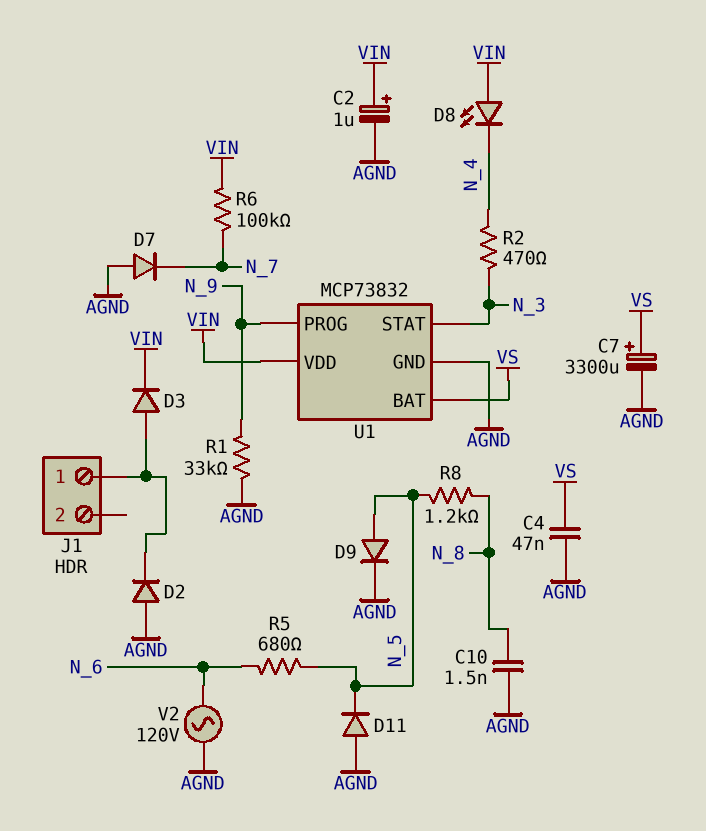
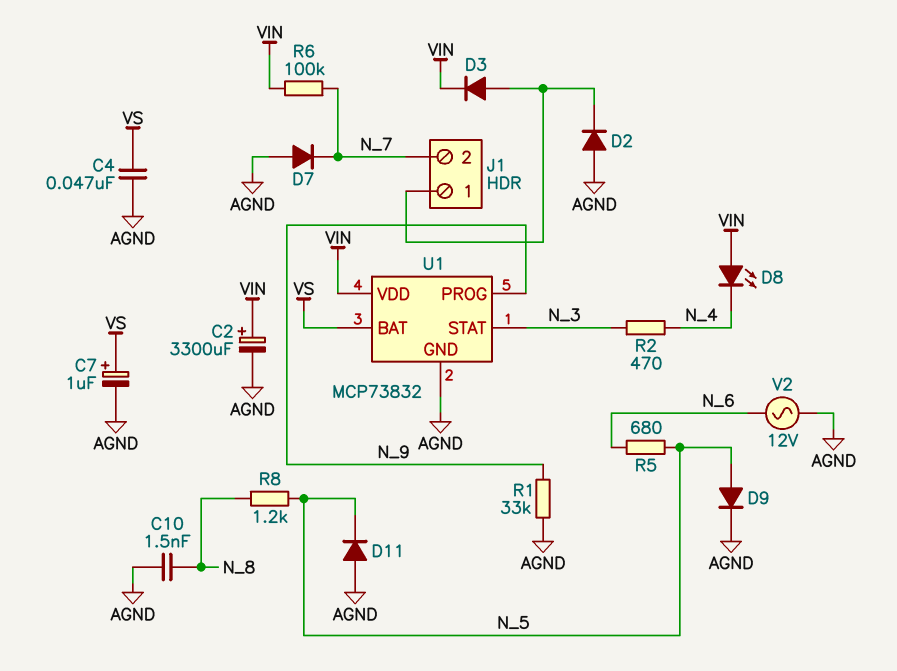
C2: 1uF (plus VIN, minus AGND) -> 3300uF (plus VIN, minus AGND)
C7: 3300uF (plus VS, minus AGND) -> 1uF (plus VS, minus AGND)
J1 pin 2: none -> N_7
V2: AC 120V (AGND, N_6) -> AC 12V (AGND, N_6)

